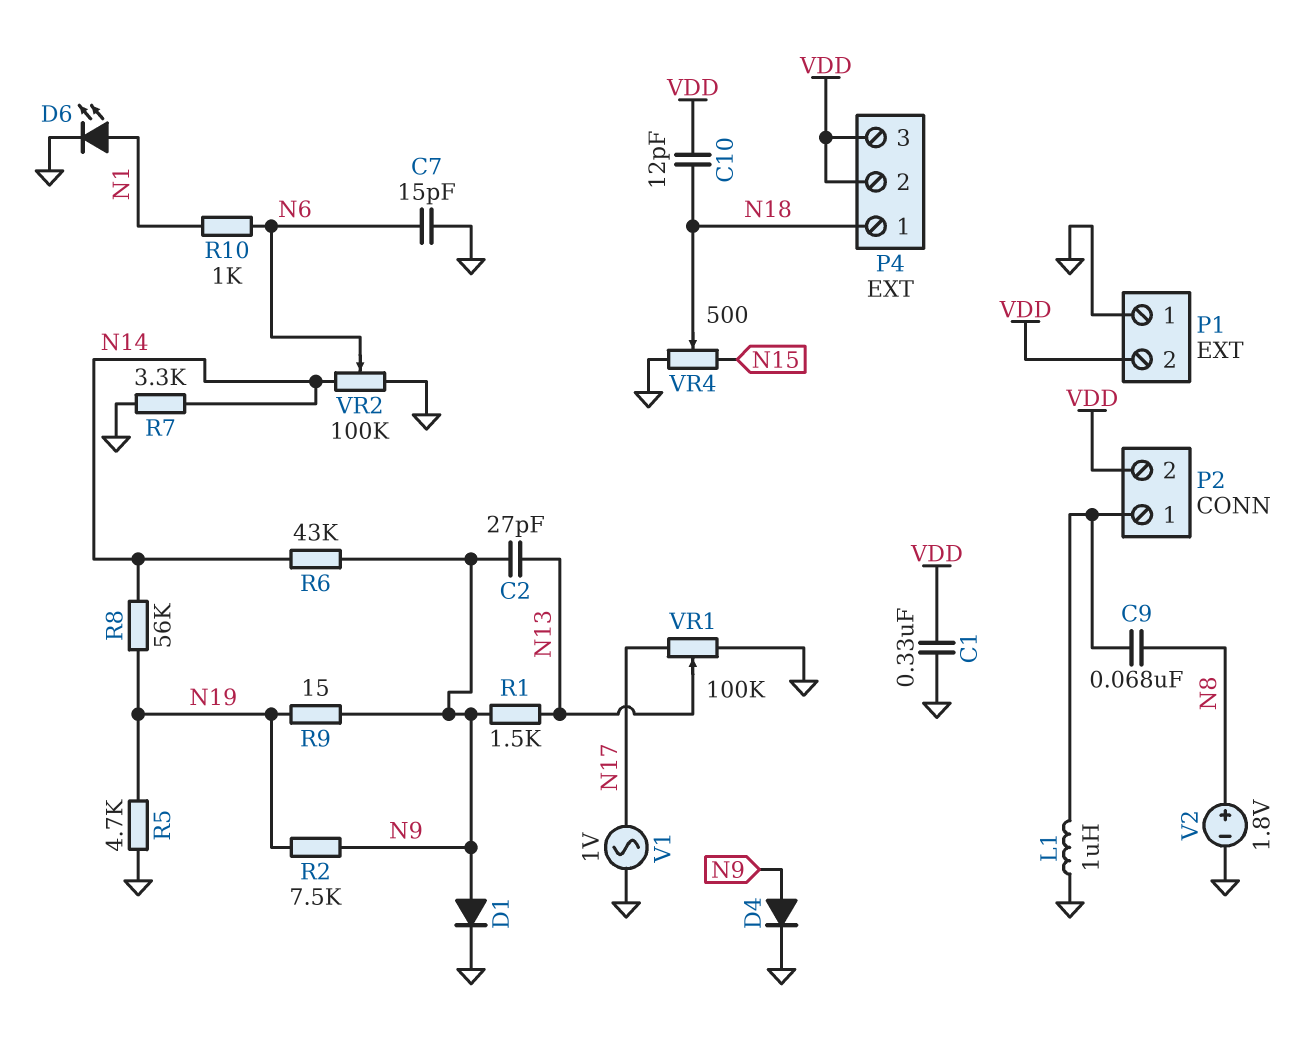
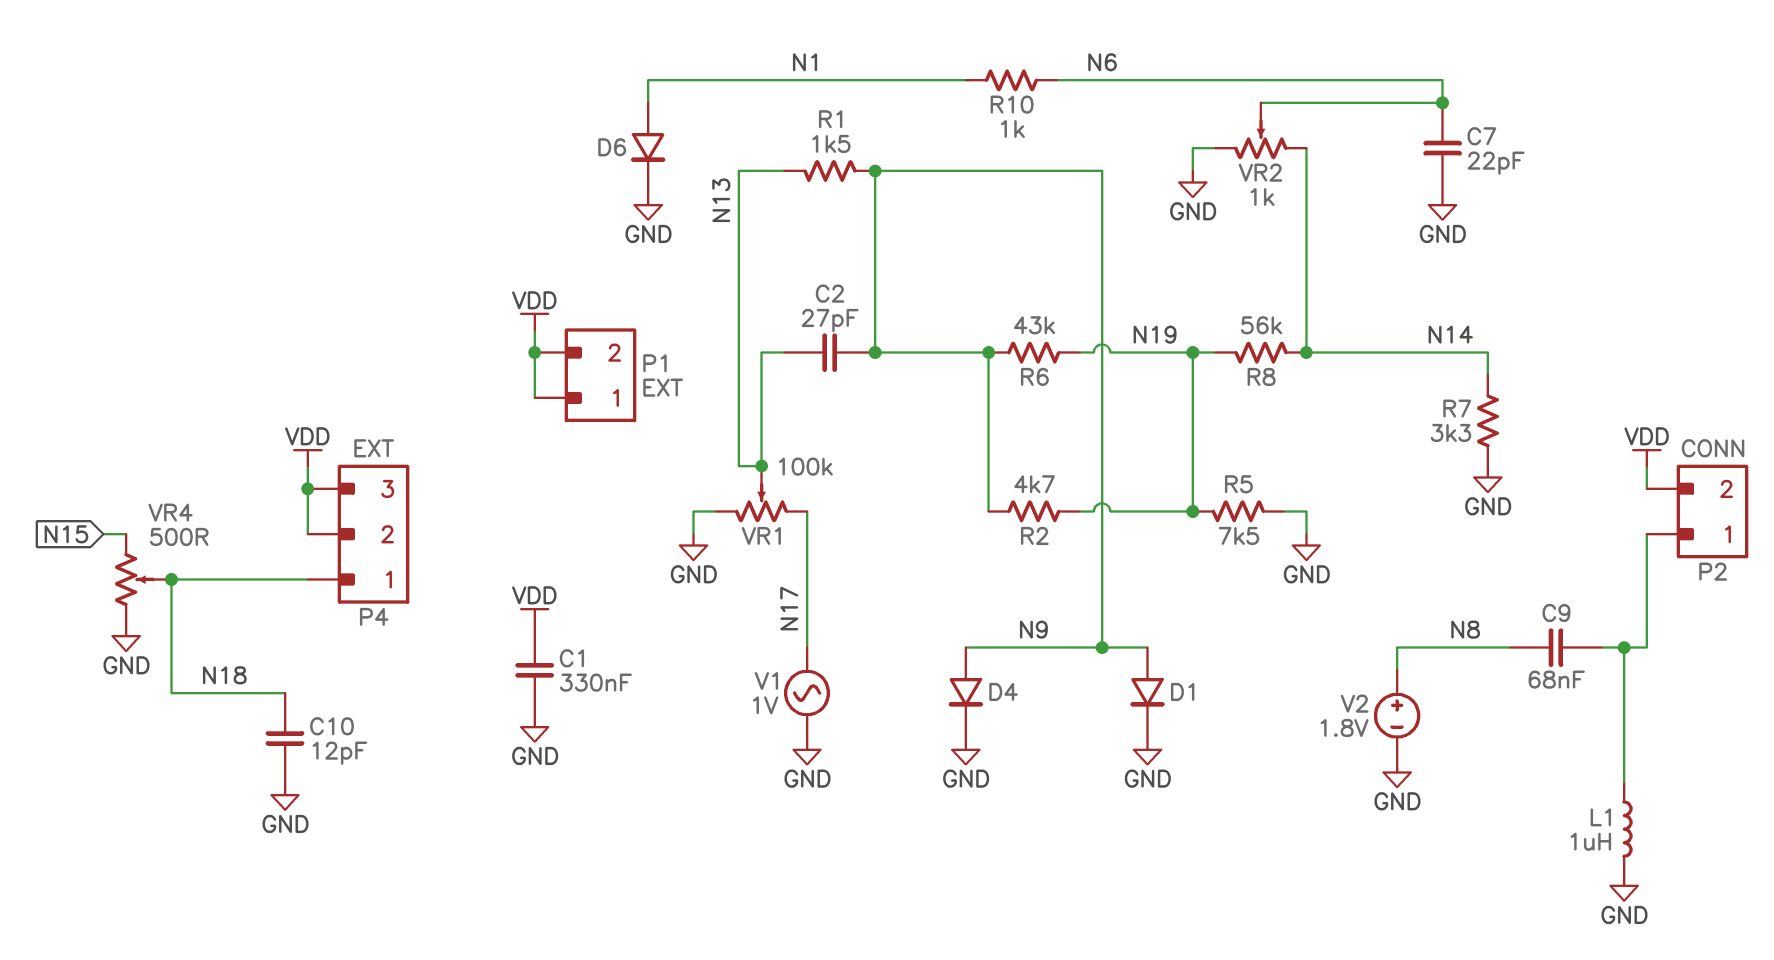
C7: 15pF (GND, N6) -> 22pF (GND, N6)
C10: 12pF (N18, VDD) -> 12pF (GND, N18)
D6: LED (A N1, K GND) -> diode (A N1, K GND)
P1 pin 1: GND -> VDD
R2: 7.5k (N9, N19) -> 4.7k (N9, N19)
R5: 4.7k (GND, N19) -> 7.5k (GND, N19)
R6: 43k (N9, N14) -> 43k (N9, N19)
R9: 15 (N9, N19) -> none
VR2: 100k (GND, N14, wiper N6) -> 1k (GND, N14, wiper N6)

